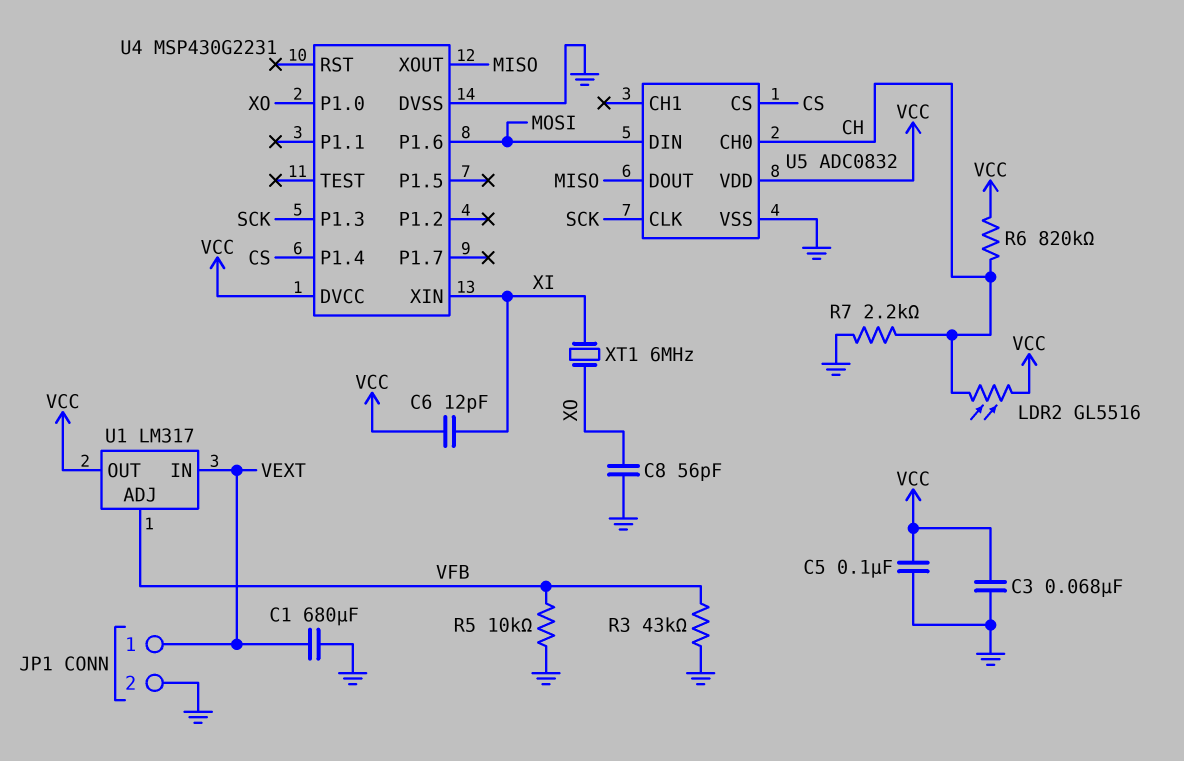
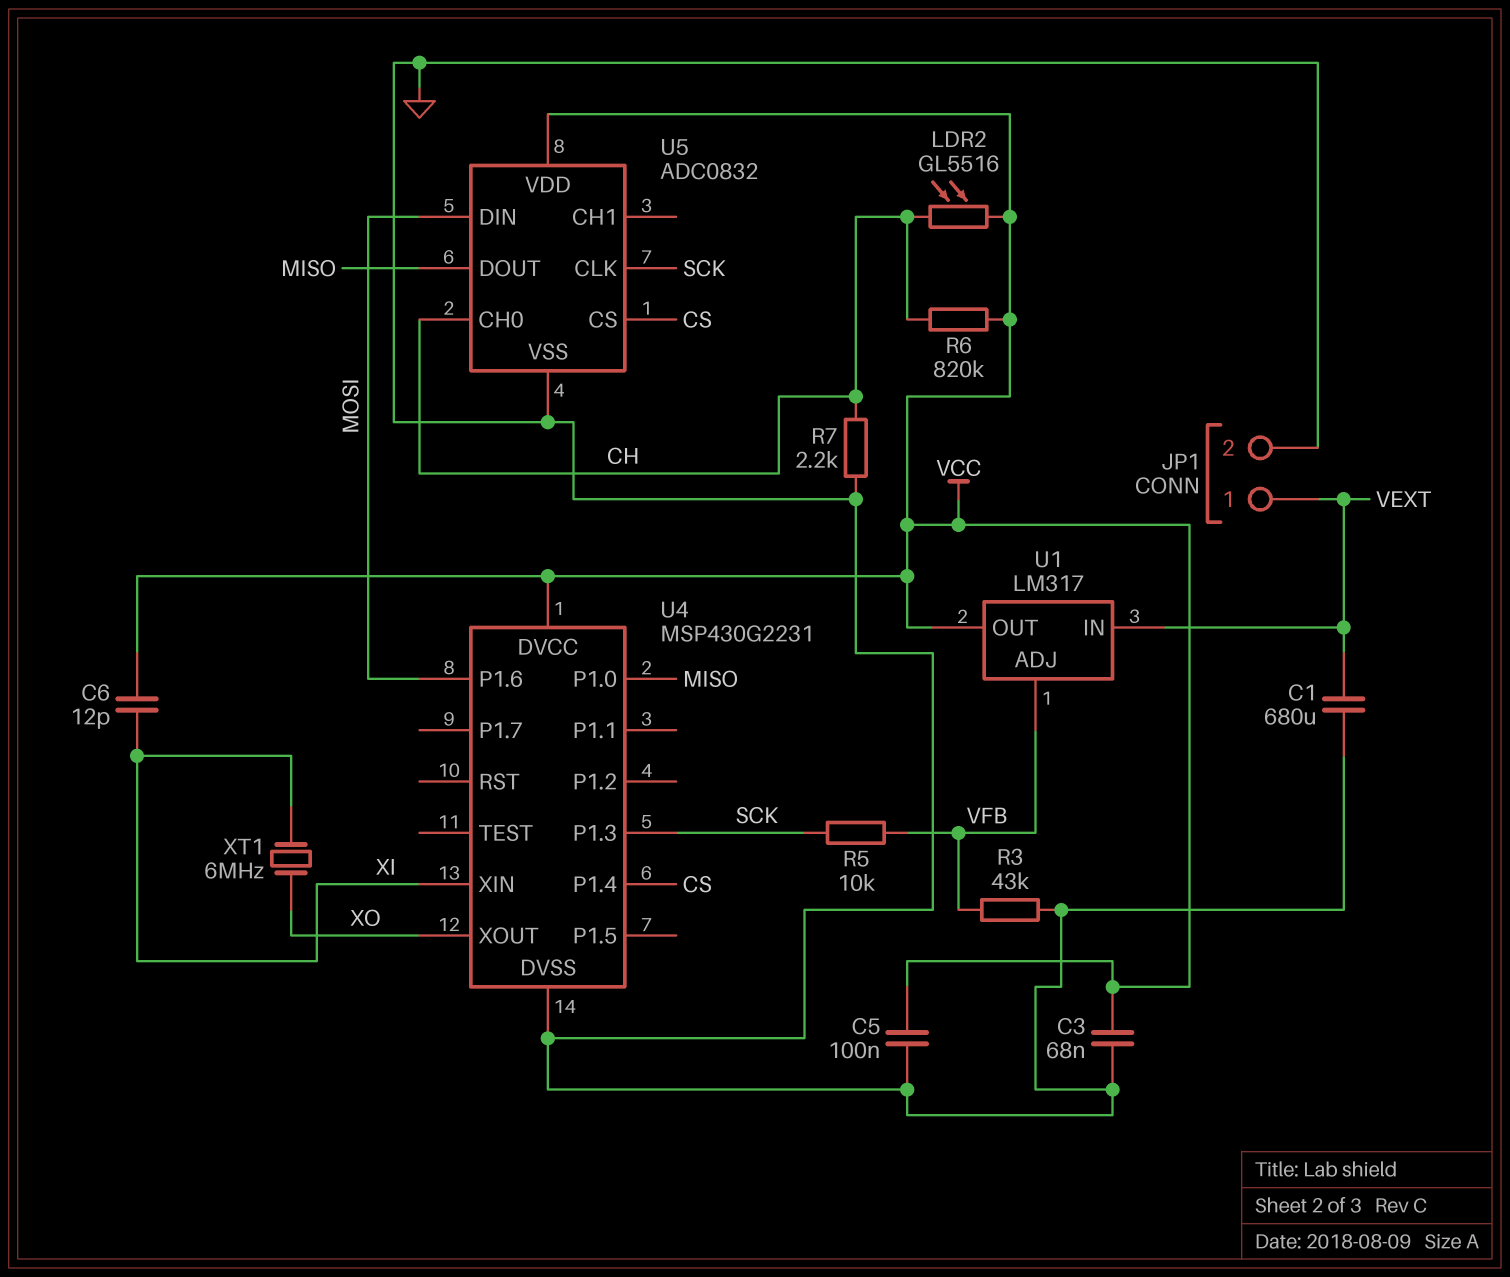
C8: 56pF (GND, XO) -> none
R5: 10k (GND, VFB) -> 10k (SCK, VFB)
U4 pin P1.0: XO -> MISO
U4 pin XOUT: MISO -> XO

